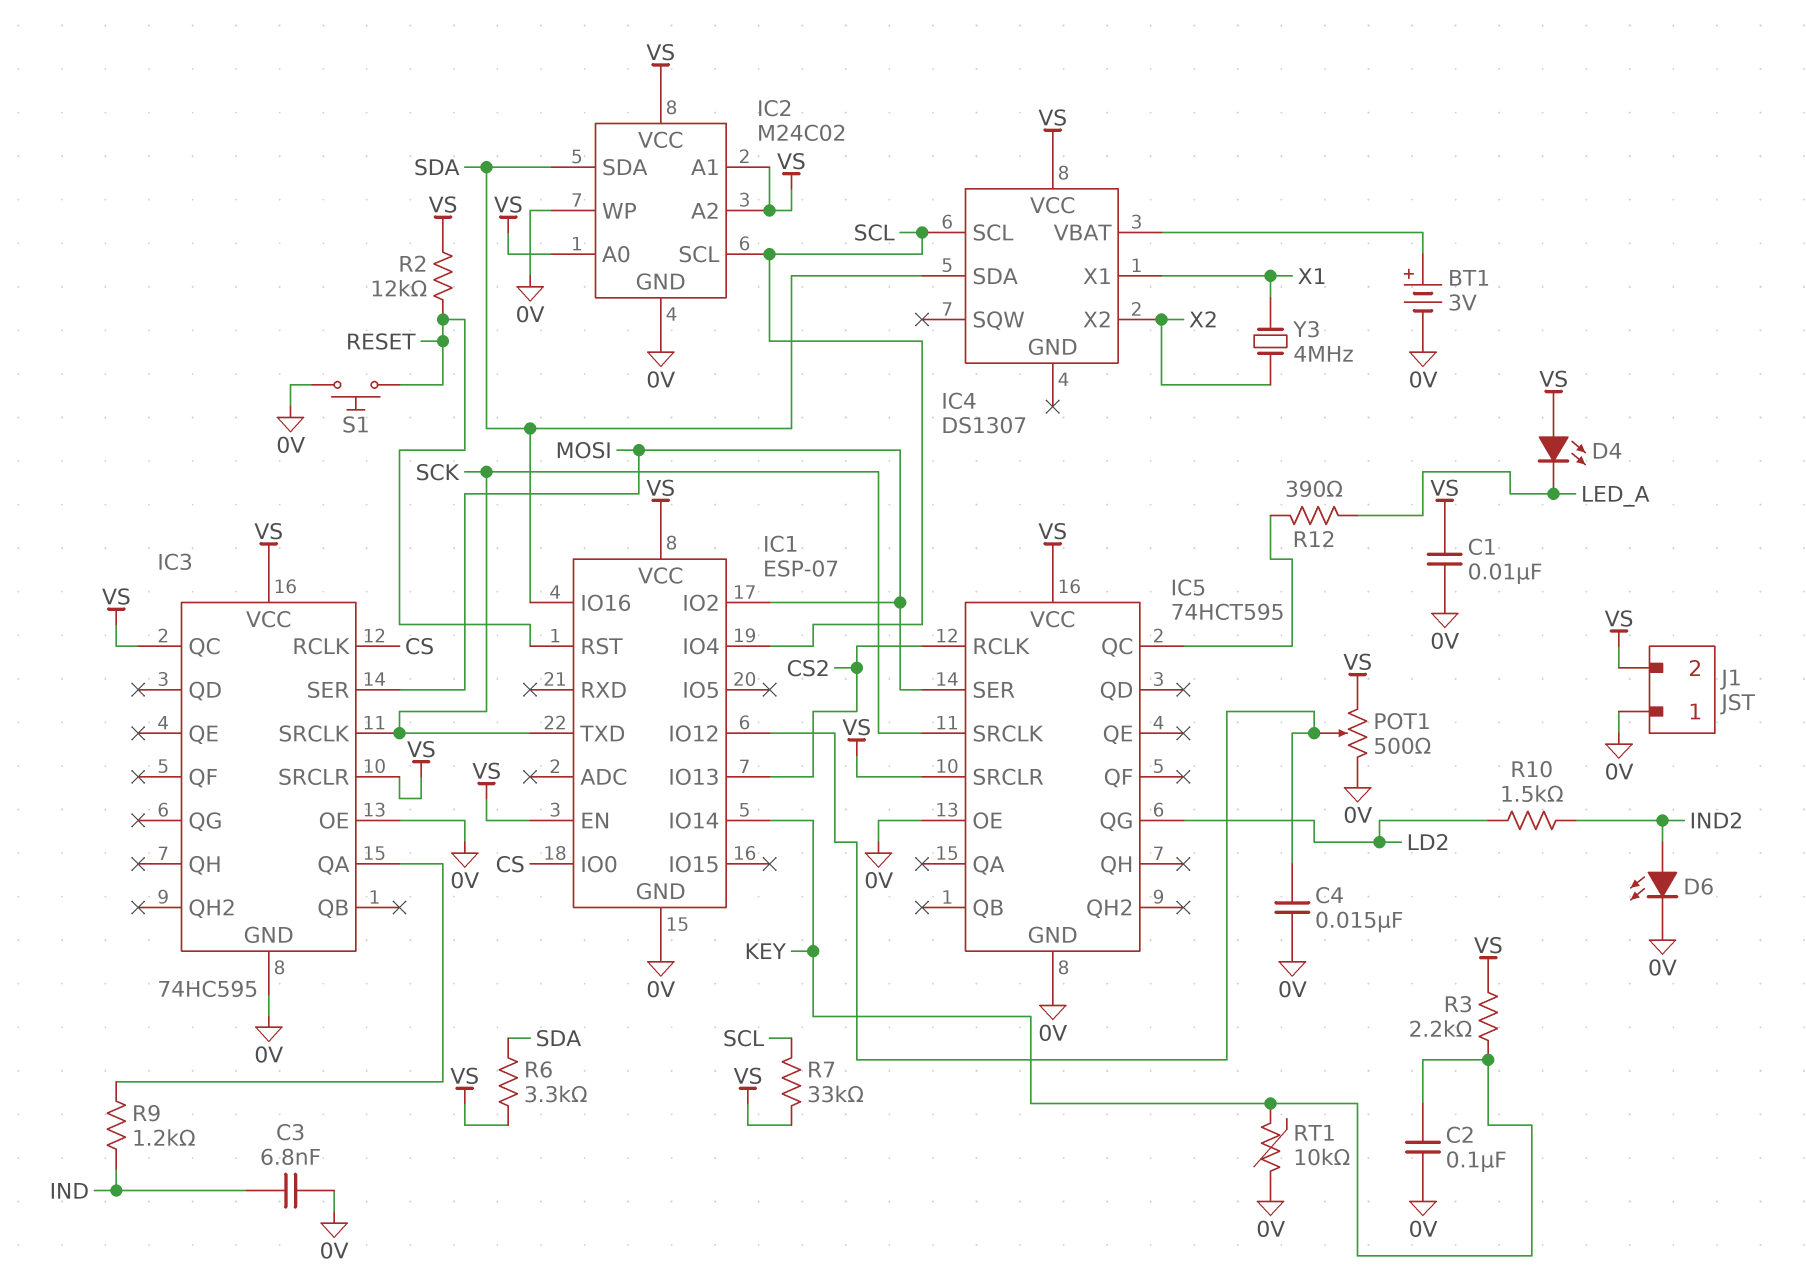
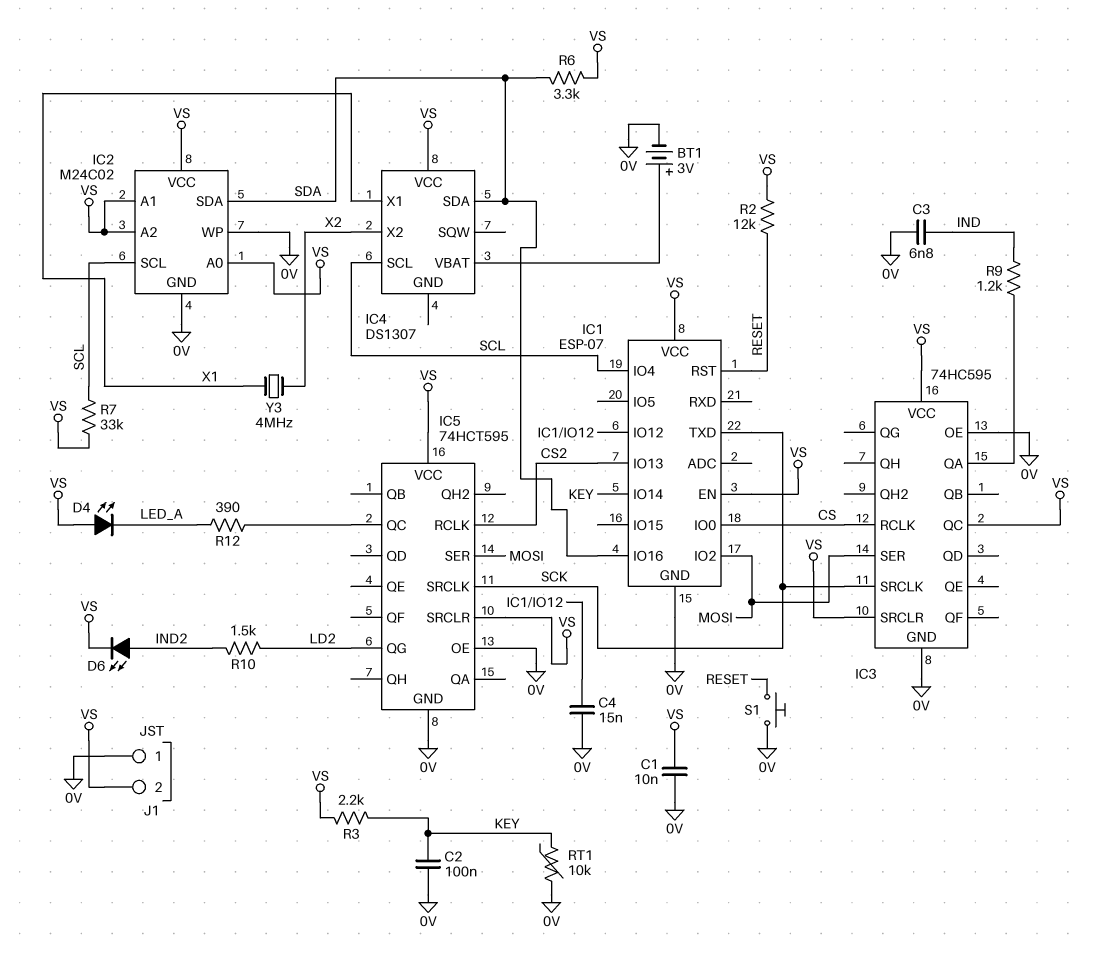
D6: LED (A IND2, K 0V) -> LED (A IND2, K VS)
POT1: 500 (0V, VS, wiper IC1/IO12) -> none

